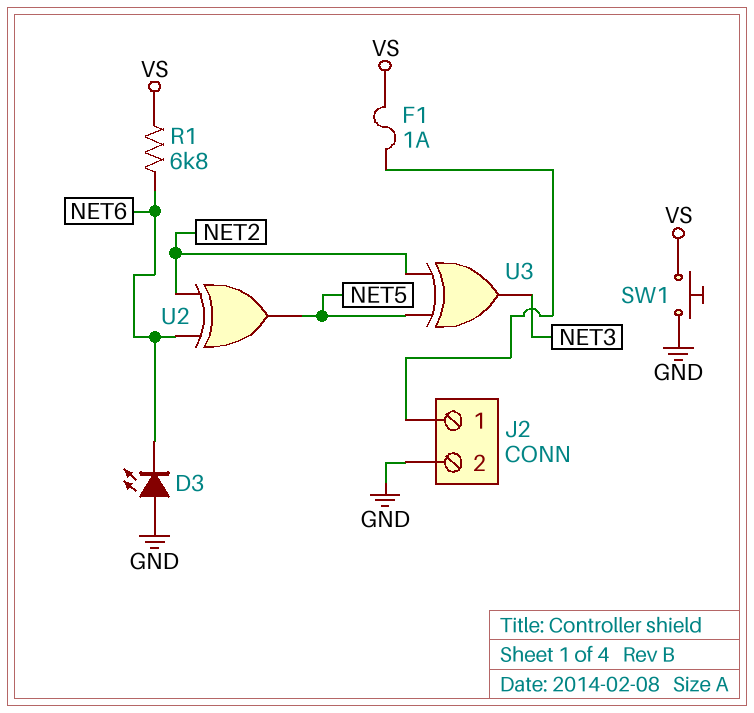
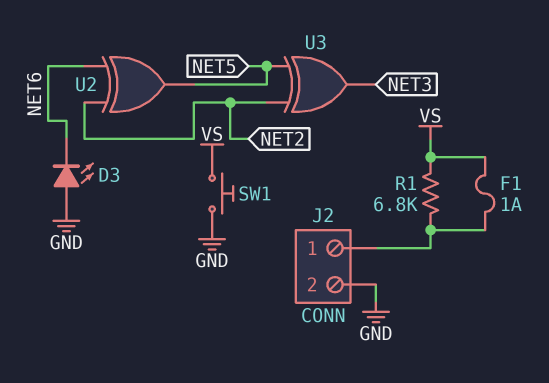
R1: 6.8k (NET6, VS) -> 6.8k (J2/1, VS)

